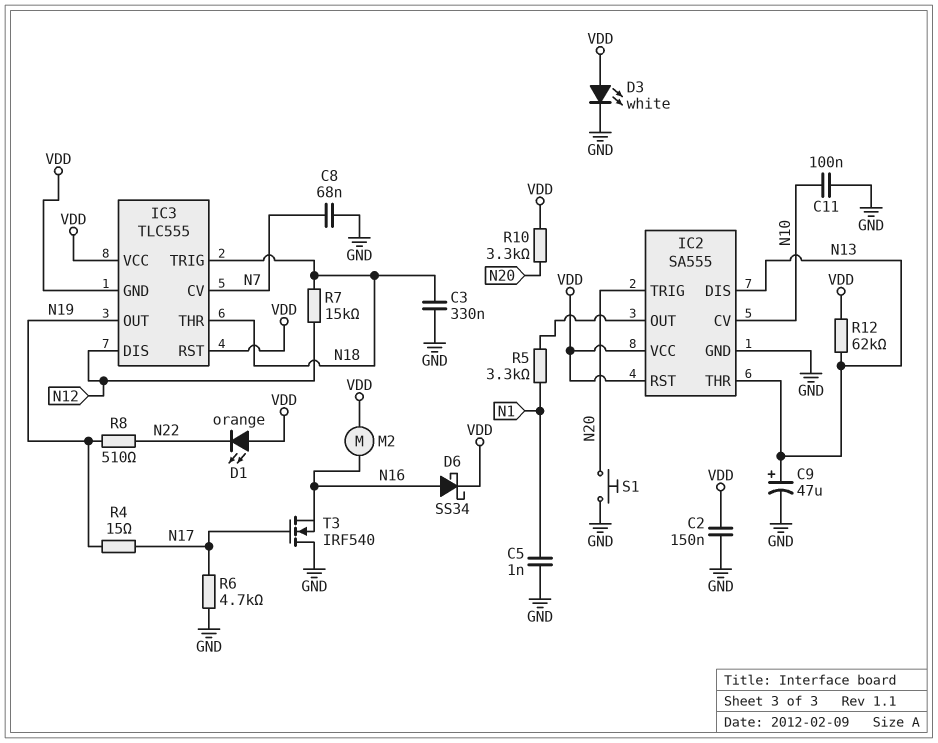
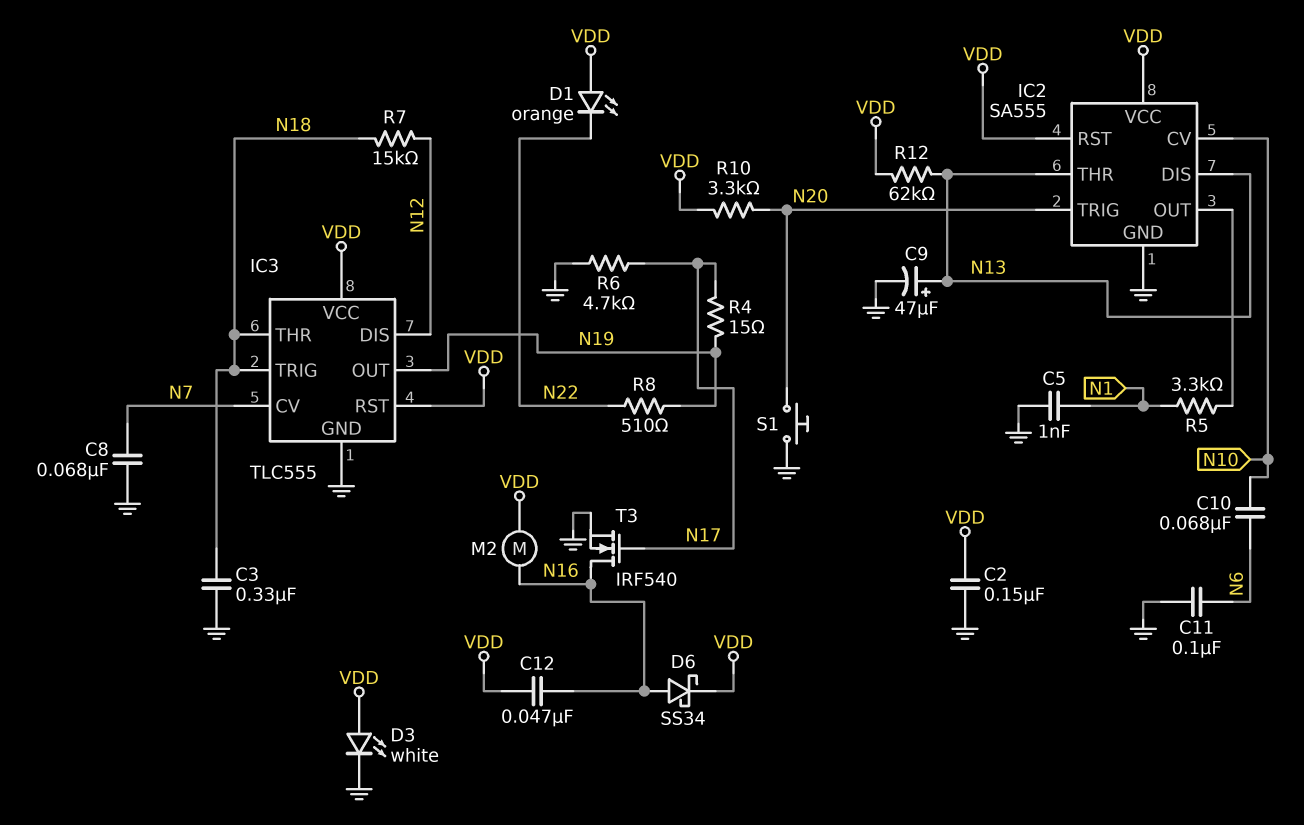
C10: none -> 68nF (N6, N10)
C11: 100nF (GND, N10) -> 100nF (GND, N6)
C12: none -> 47nF (N16, VDD)
IC3 pin GND: VDD -> GND
T3: NMOS IRF540 (G N17, D GND, S N16) -> NMOS IRF540 (G N17, D N16, S GND)

